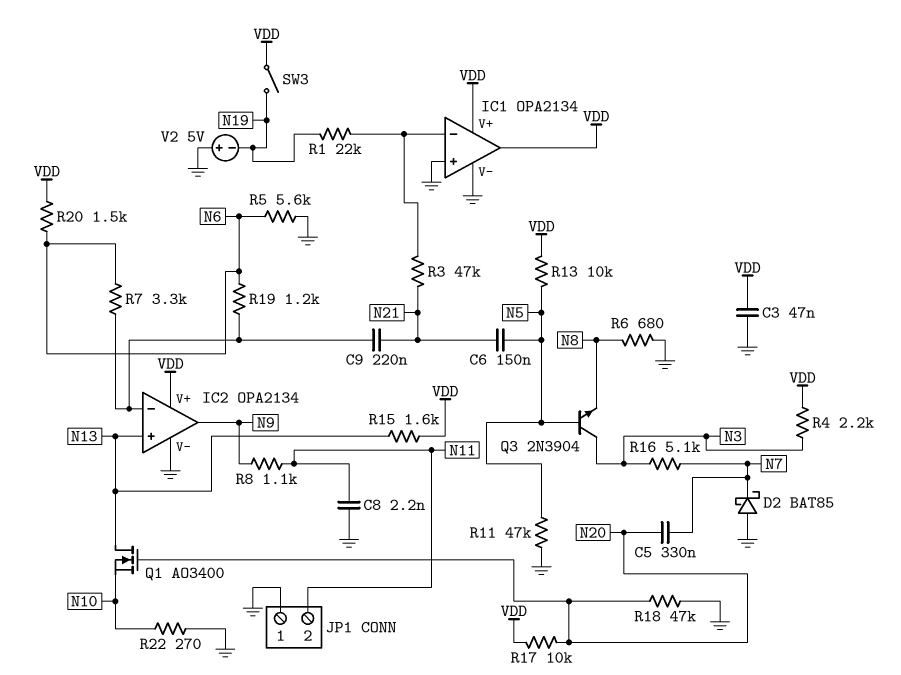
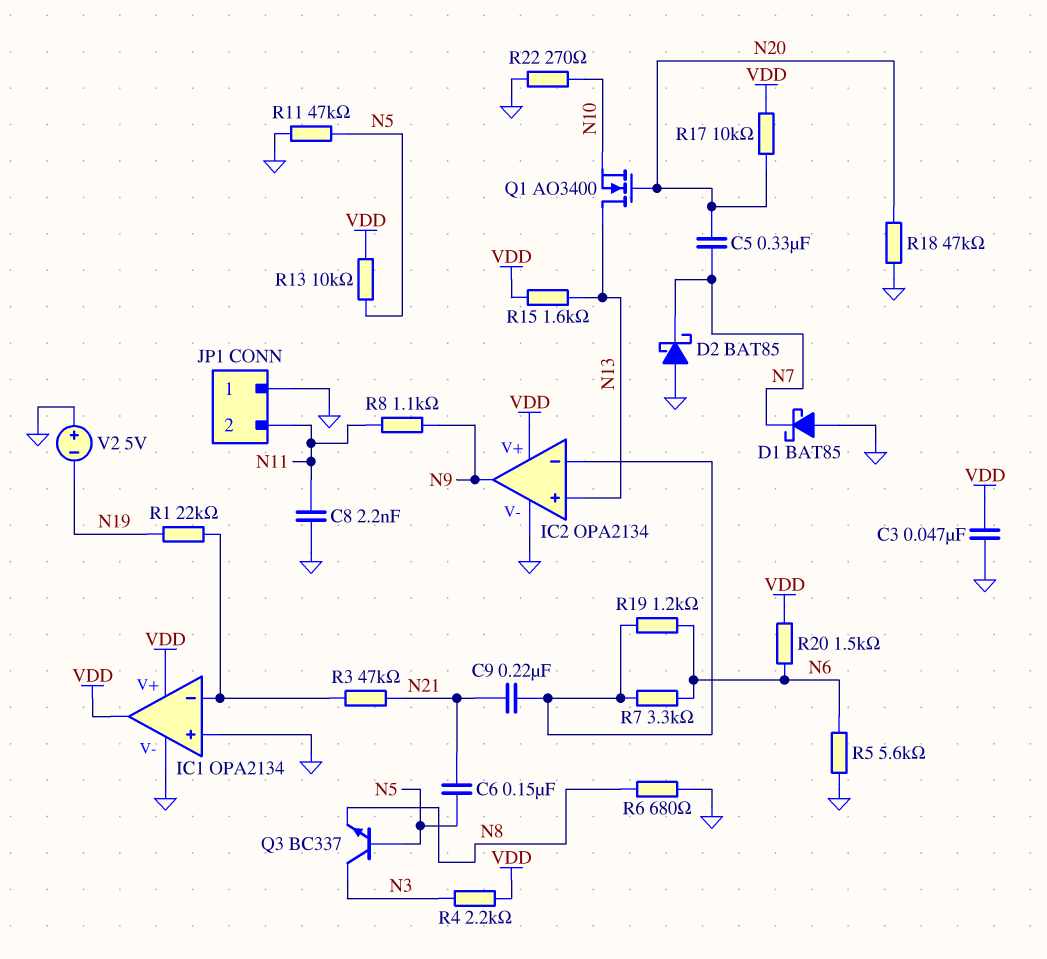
D1: none -> schottky BAT85 (A GND, K N7)
Q3: NPN 2N3904 (B N5, C N3, E N8) -> NPN BC337 (B N5, C N3, E N8)
R16: 5.1k (N3, N7) -> none
SW3: switch (N19, VDD) -> none

